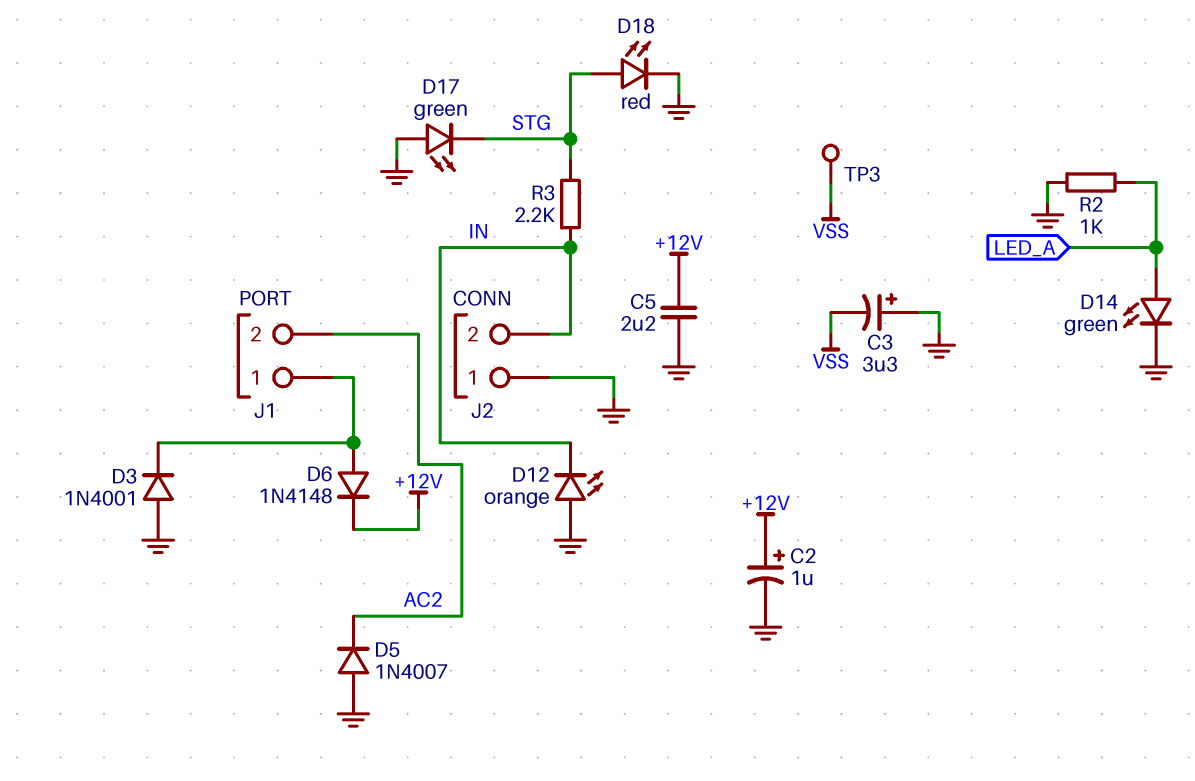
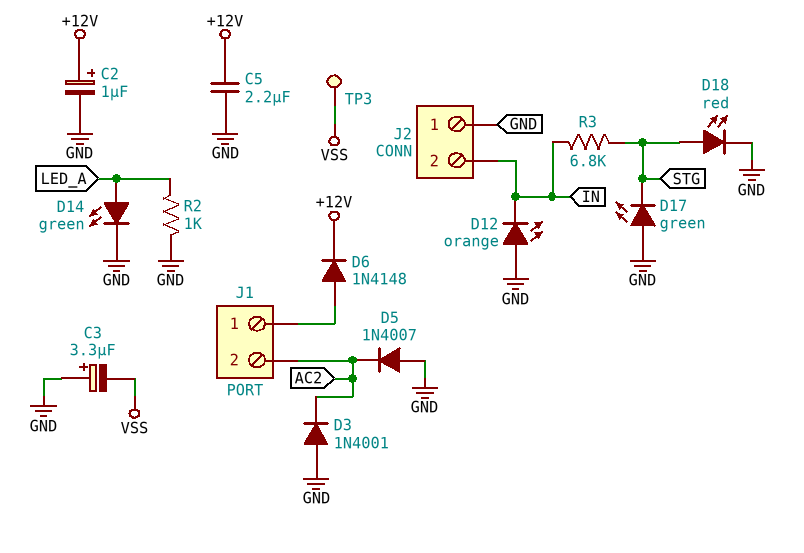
D3: diode 1N4001 (A GND, K J1/1) -> diode 1N4001 (A GND, K AC2)
R3: 2.2k (IN, STG) -> 6.8k (IN, STG)

